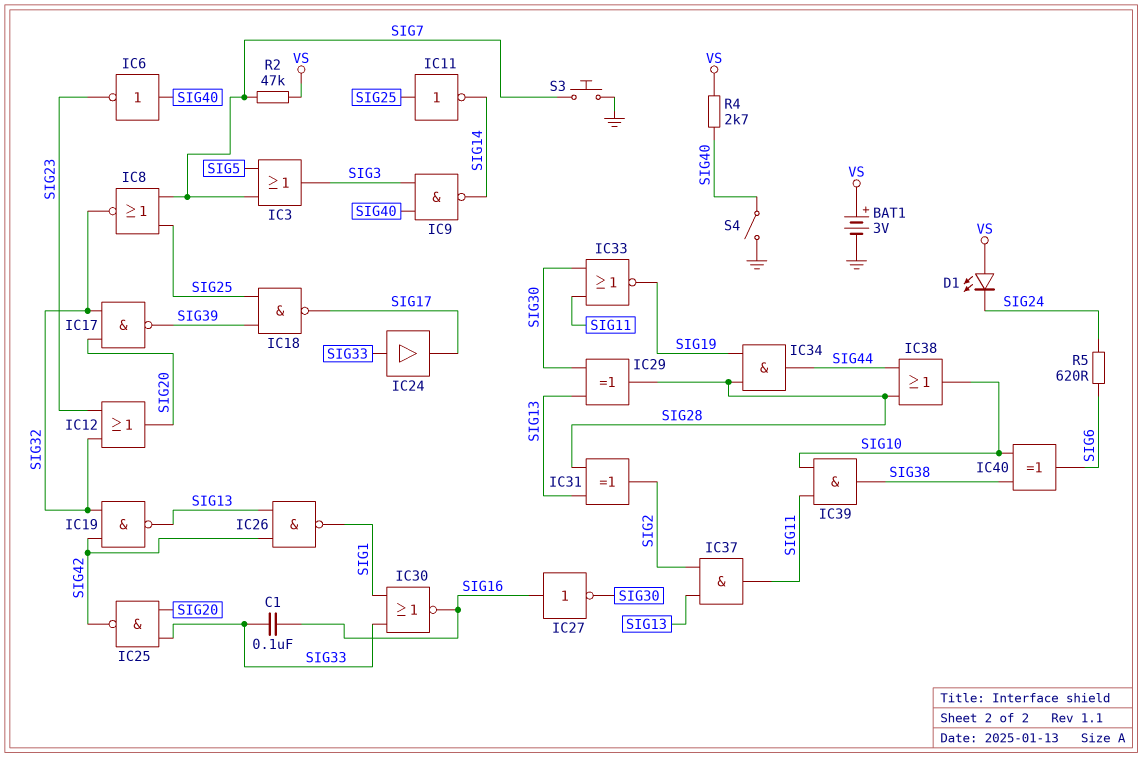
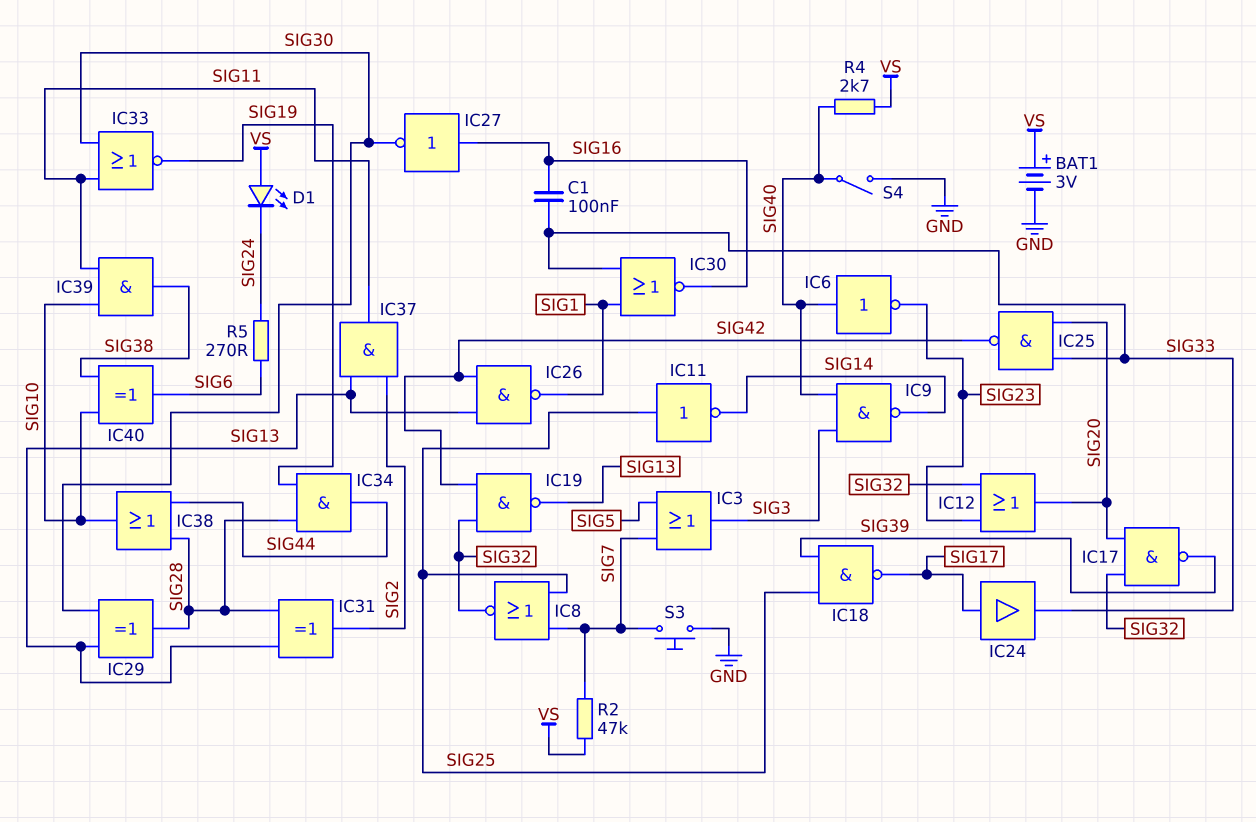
IC24: buffer (in SIG33, out SIG17) -> buffer (in SIG17, out SIG33)
R5: 620 (SIG6, SIG24) -> 270 (SIG6, SIG24)

